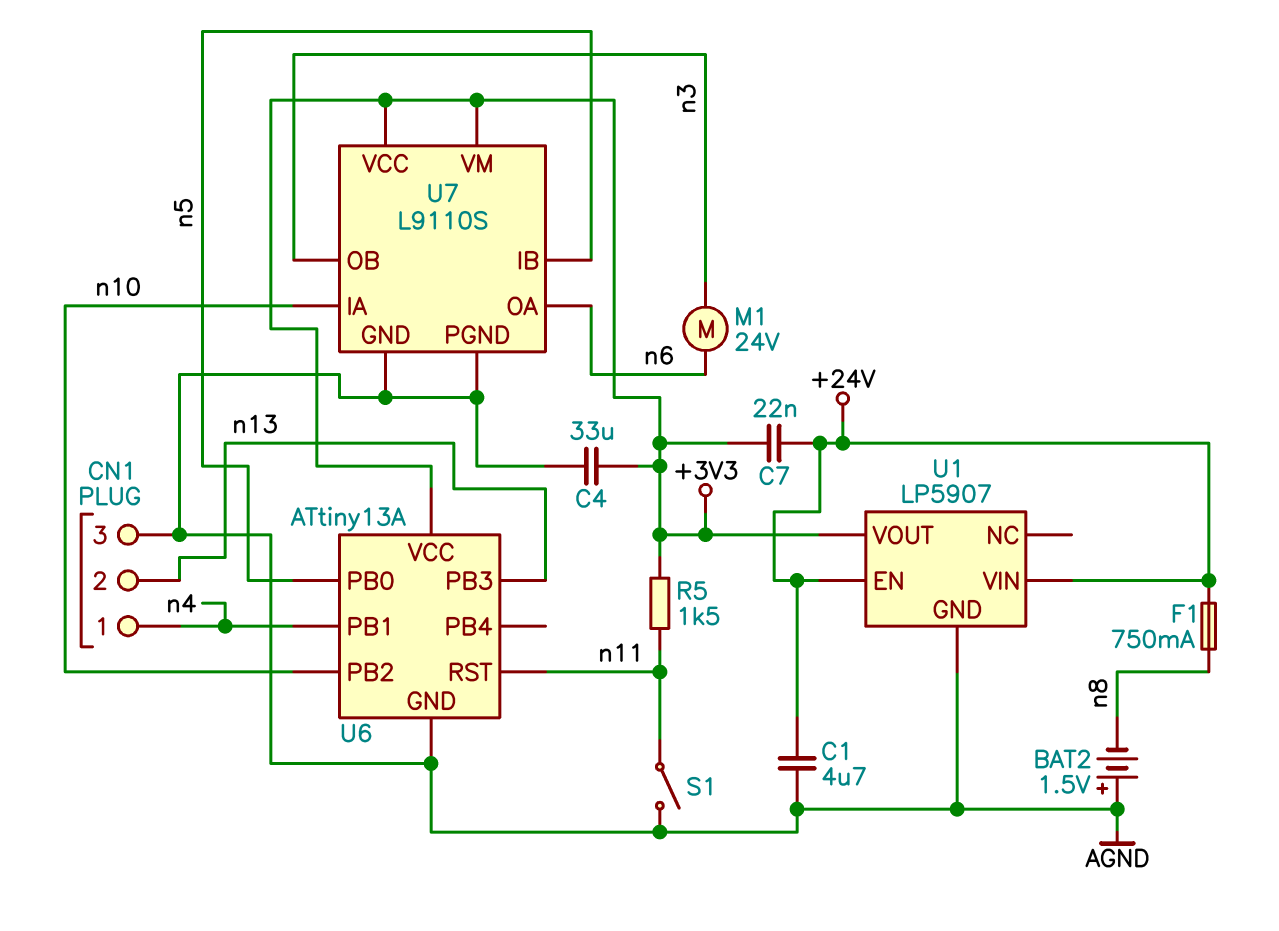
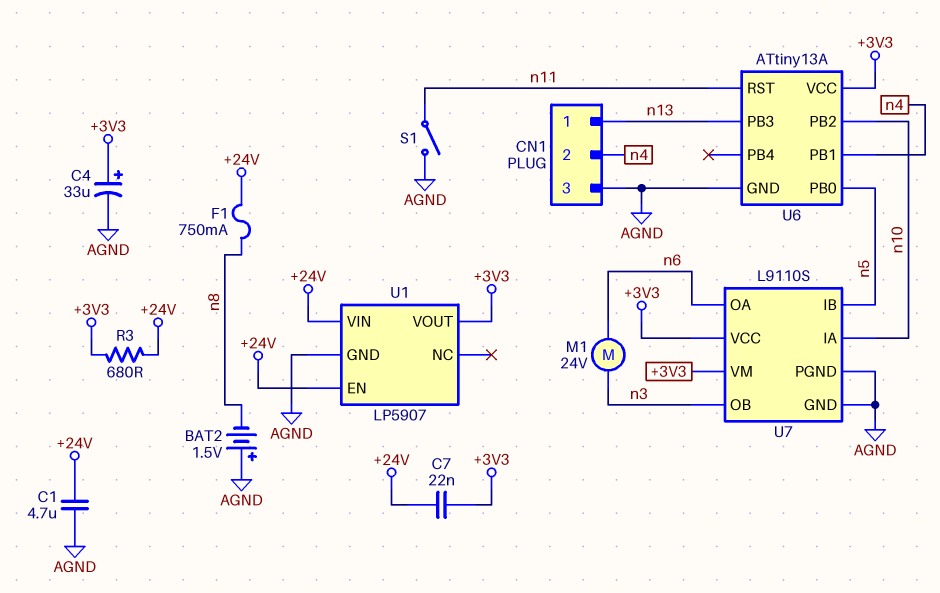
C4: 33uF (+3V3, AGND) -> 33uF (plus +3V3, minus AGND)
CN1 pin 1: n4 -> n13
CN1 pin 2: n13 -> n4
R3: none -> 680 (+3V3, +24V)
R5: 1.5k (+3V3, n11) -> none

